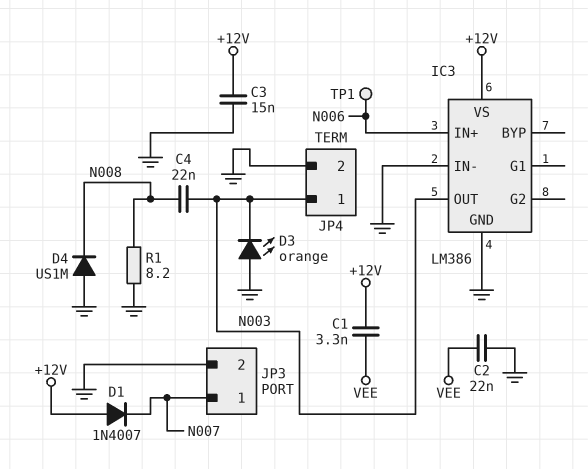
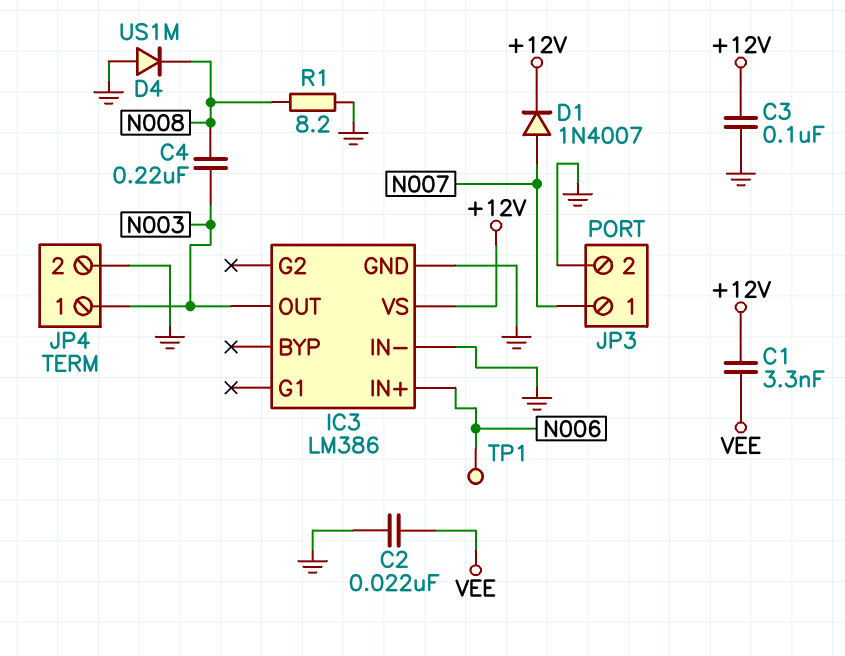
C3: 15nF (+12V, GND) -> 100nF (+12V, GND)
C4: 22nF (N003, N008) -> 220nF (N003, N008)
D1: diode 1N4007 (A +12V, K N007) -> diode 1N4007 (A N007, K +12V)
D3: LED orange (A GND, K N003) -> none

